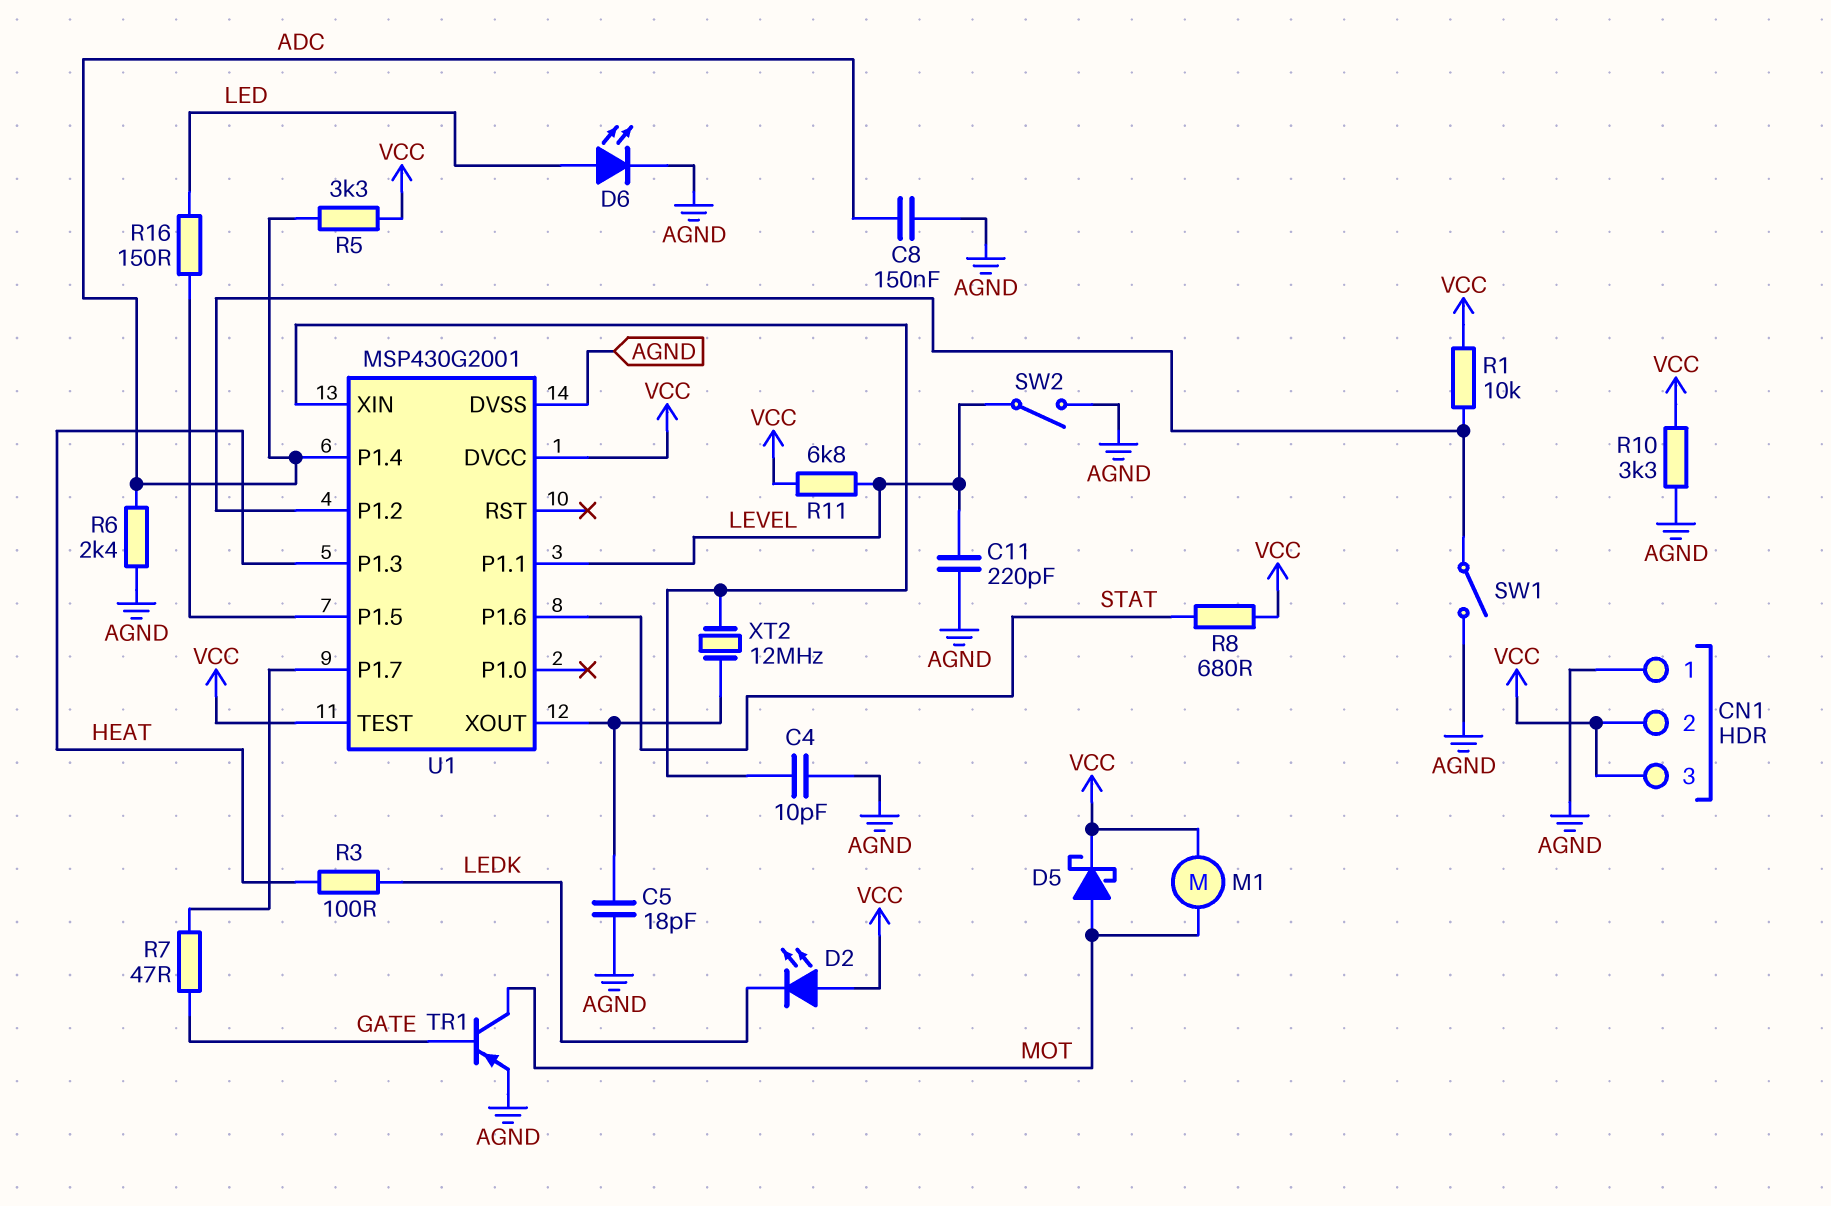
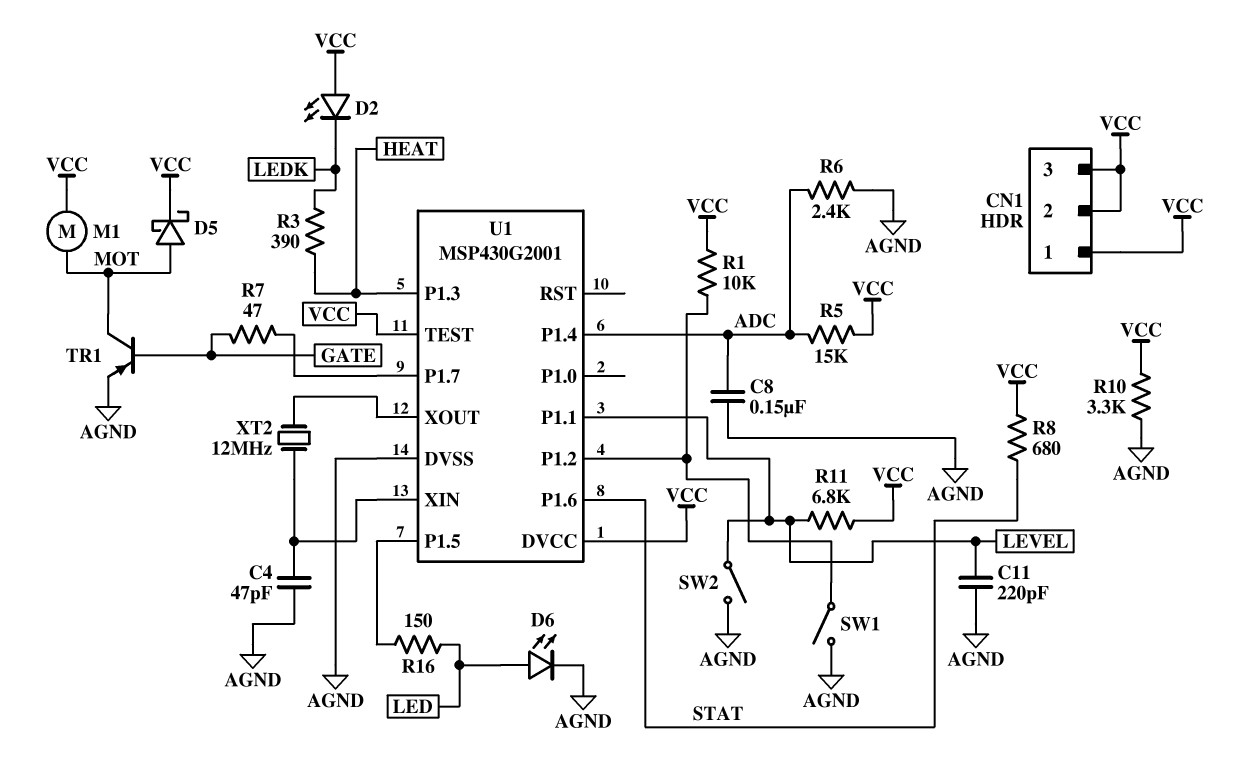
C4: 10pF (AGND, U1/XIN) -> 47pF (AGND, U1/XIN)
C5: 18pF (AGND, U1/XOUT) -> none
CN1 pin 1: AGND -> VCC
R3: 100 (HEAT, LEDK) -> 390 (HEAT, LEDK)
R5: 3.3k (ADC, VCC) -> 15k (ADC, VCC)

